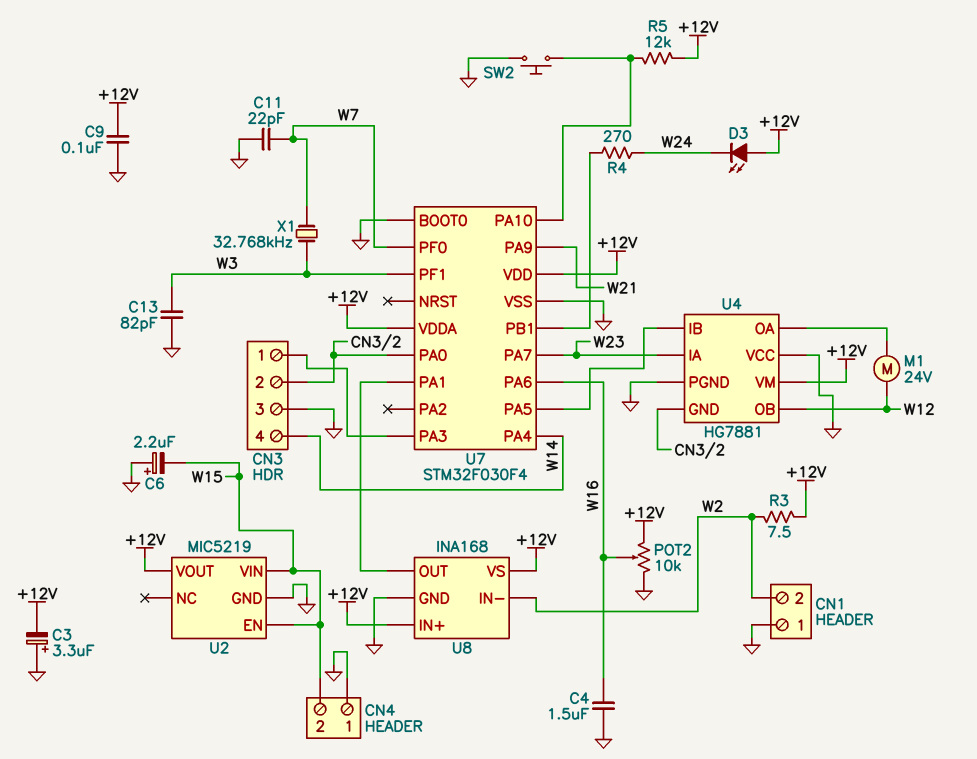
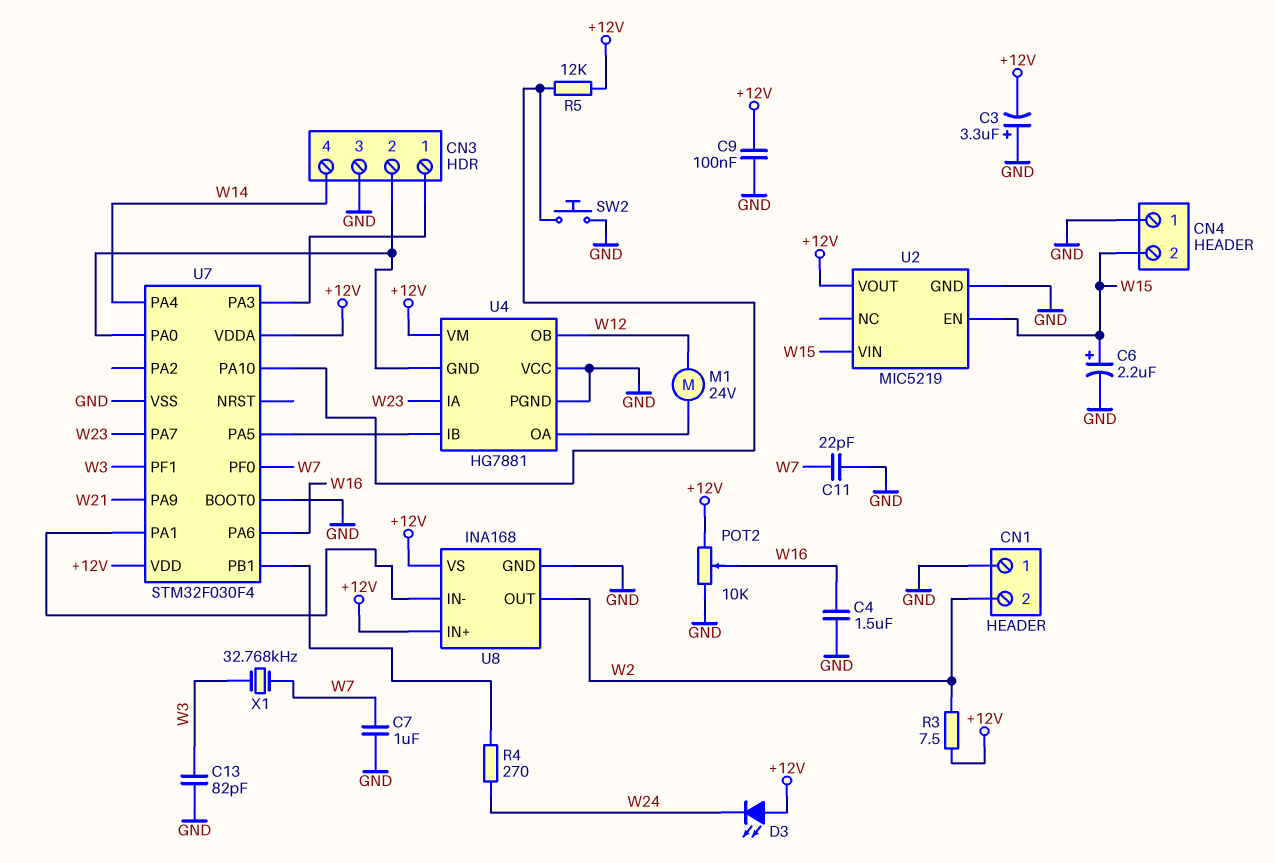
C6: 2.2uF (plus GND, minus W15) -> 2.2uF (plus W15, minus GND)
C7: none -> 1uF (GND, W7)
U8 pin IN-: W2 -> U7/PA1
U8 pin OUT: U7/PA1 -> W2

